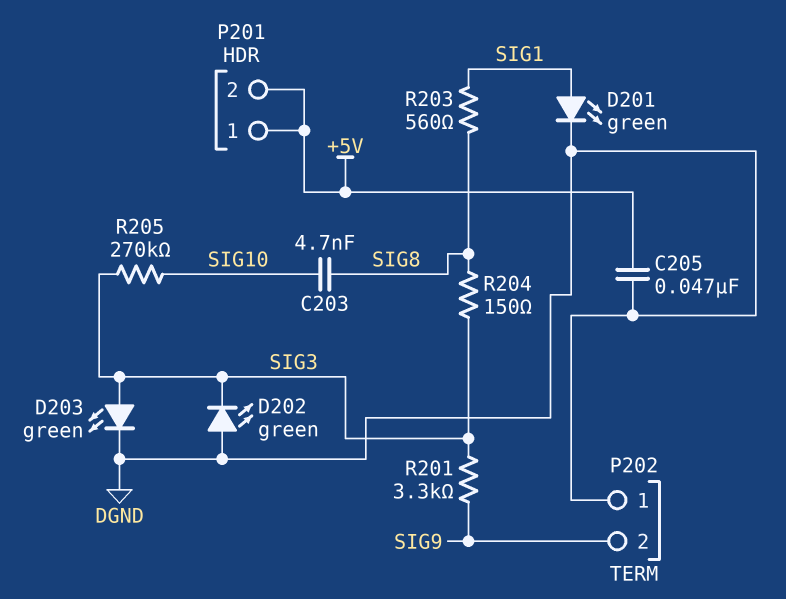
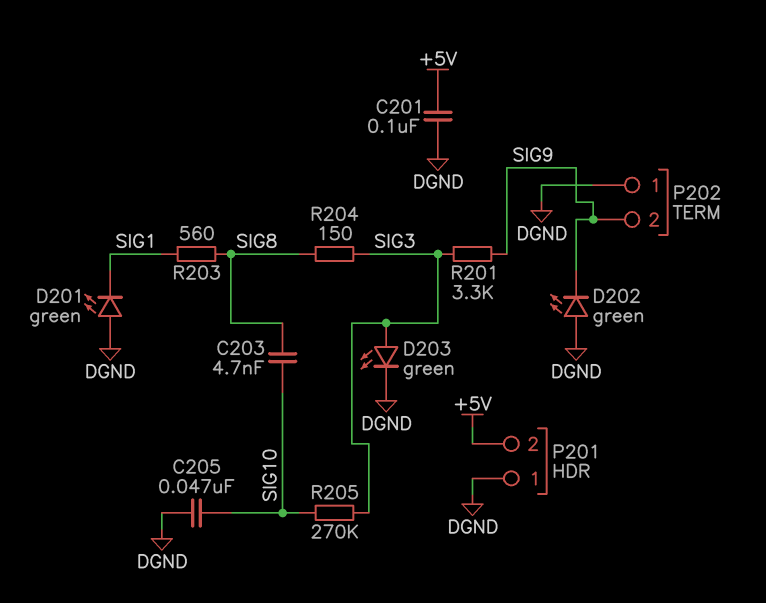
C201: none -> 100nF (+5V, DGND)
C205: 47nF (+5V, DGND) -> 47nF (DGND, SIG10)
D201: LED green (A SIG1, K DGND) -> LED green (A DGND, K SIG1)
D202: LED green (A DGND, K SIG3) -> LED green (A DGND, K SIG9)
P201 pin 1: +5V -> DGND

